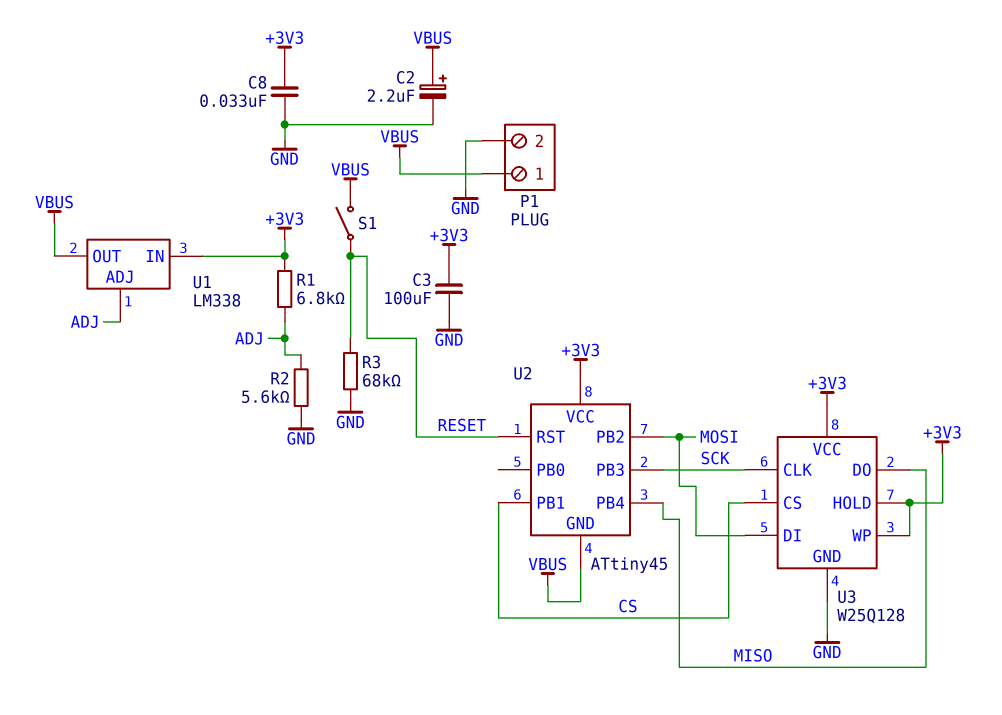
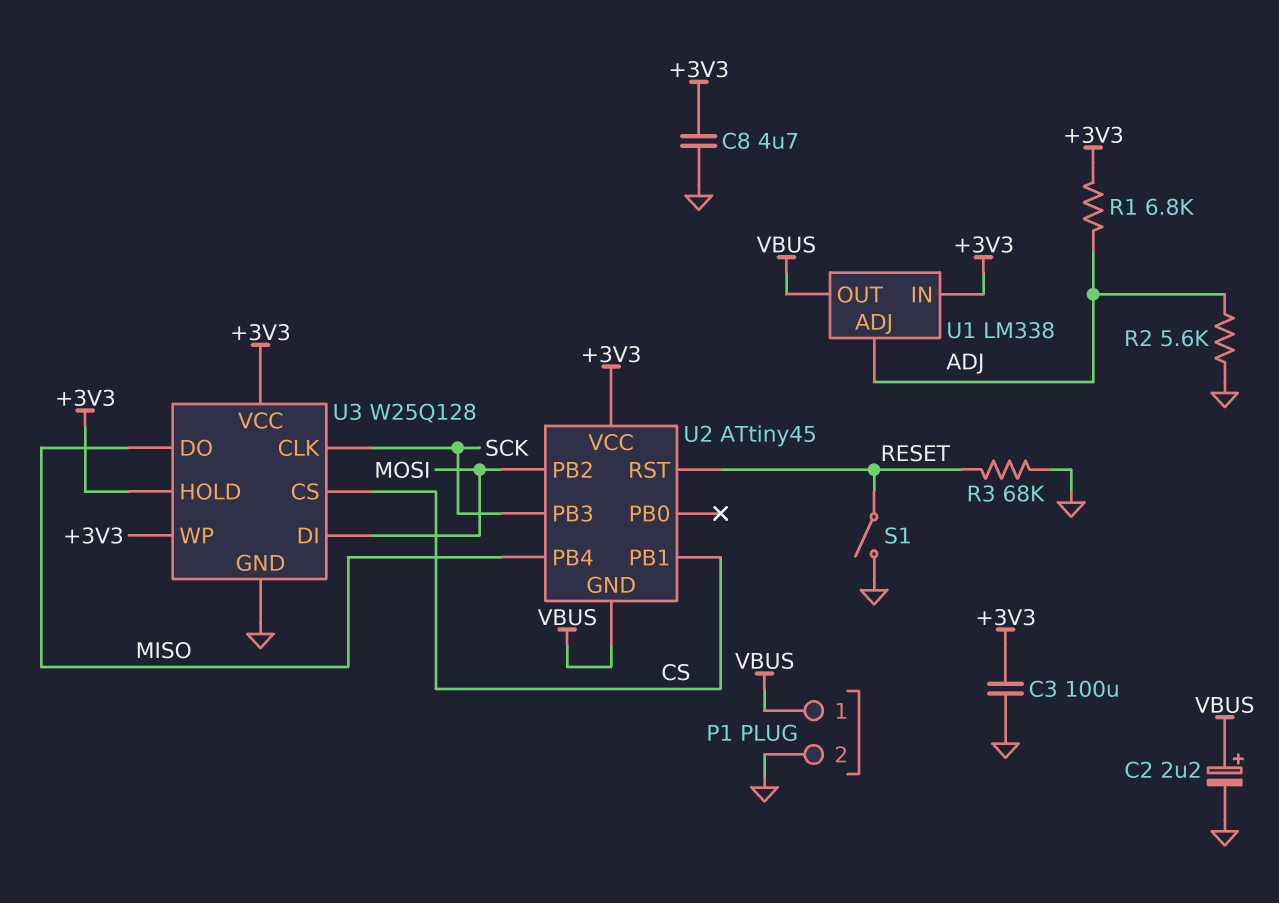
C8: 33nF (+3V3, GND) -> 4.7uF (+3V3, GND)
S1: switch (RESET, VBUS) -> switch (GND, RESET)

